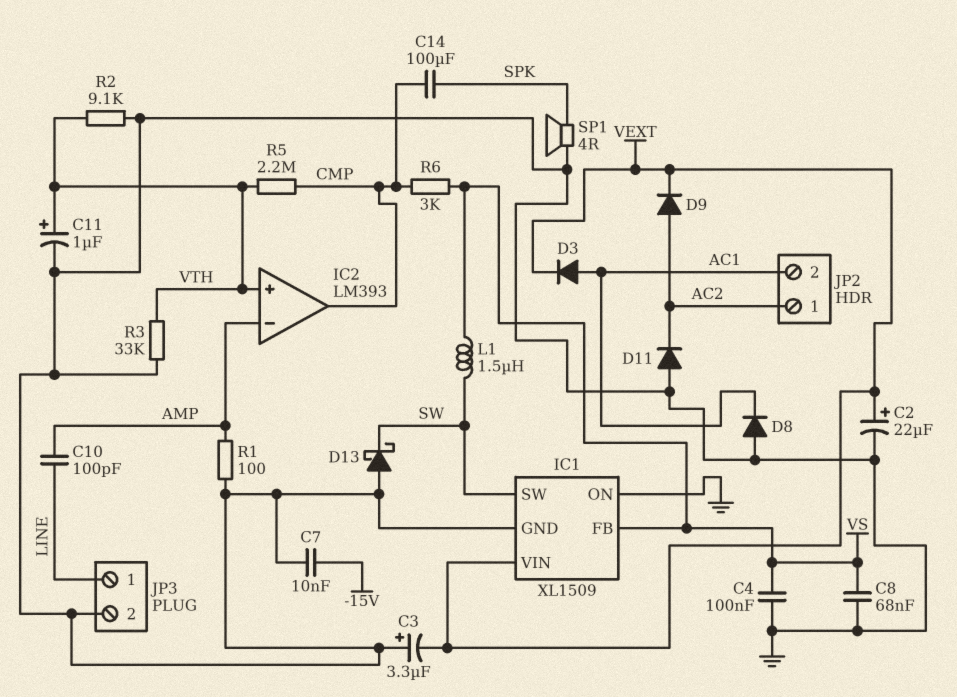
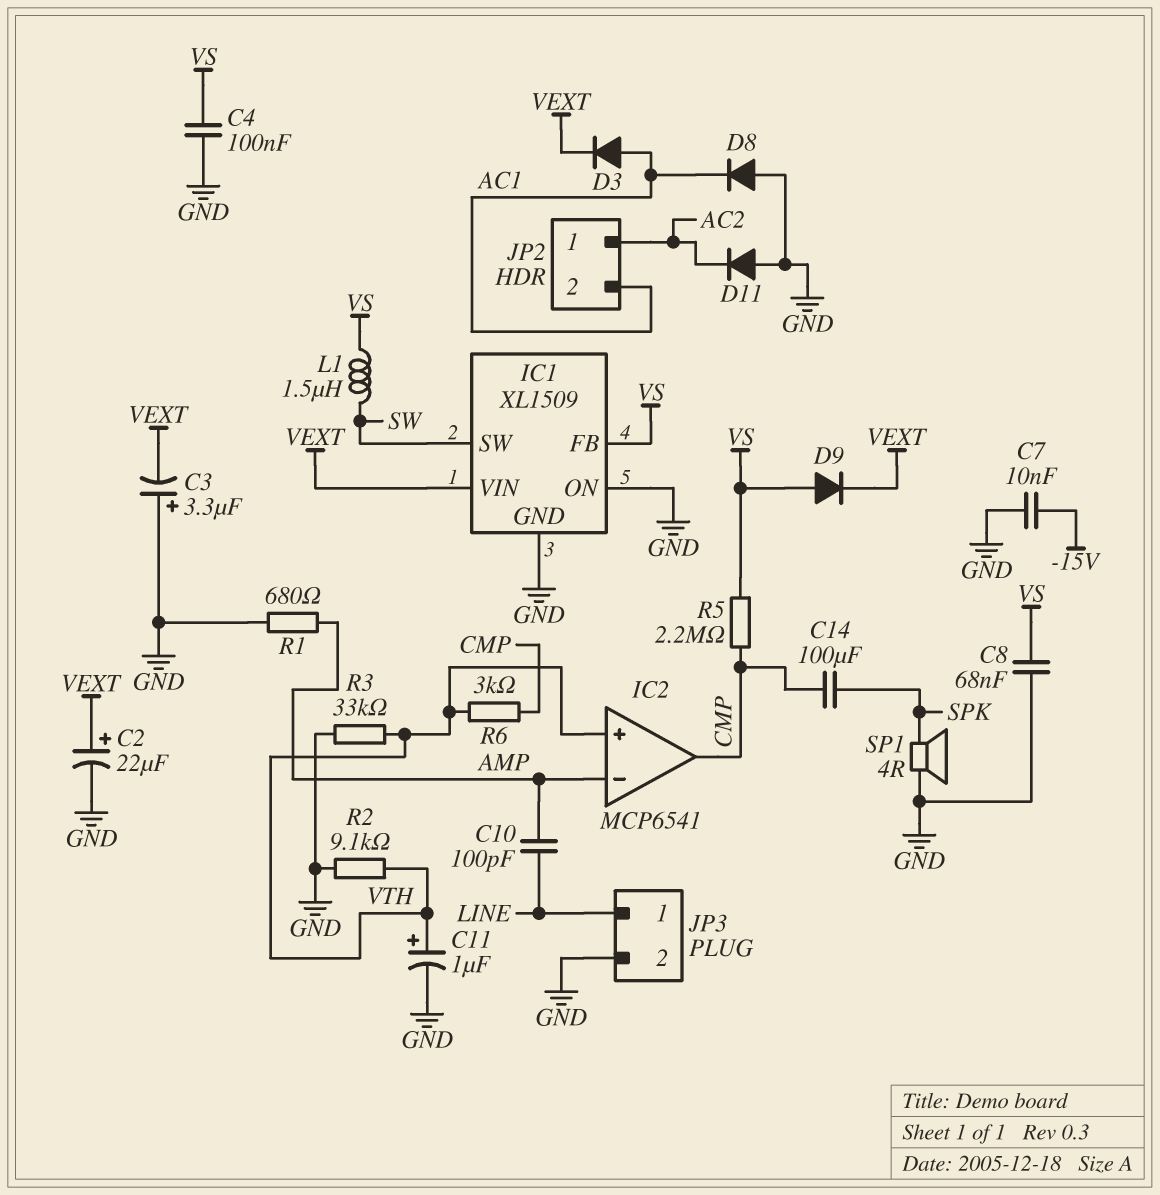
D9: diode (A AC2, K VEXT) -> diode (A VS, K VEXT)
D13: schottky (A GND, K SW) -> none
IC2: LM393 -> MCP6541
R1: 100 (AMP, GND) -> 680 (AMP, GND)
R5: 2.2M (CMP, VTH) -> 2.2M (CMP, VS)
R6: 3k (CMP, VS) -> 3k (CMP, VTH)

